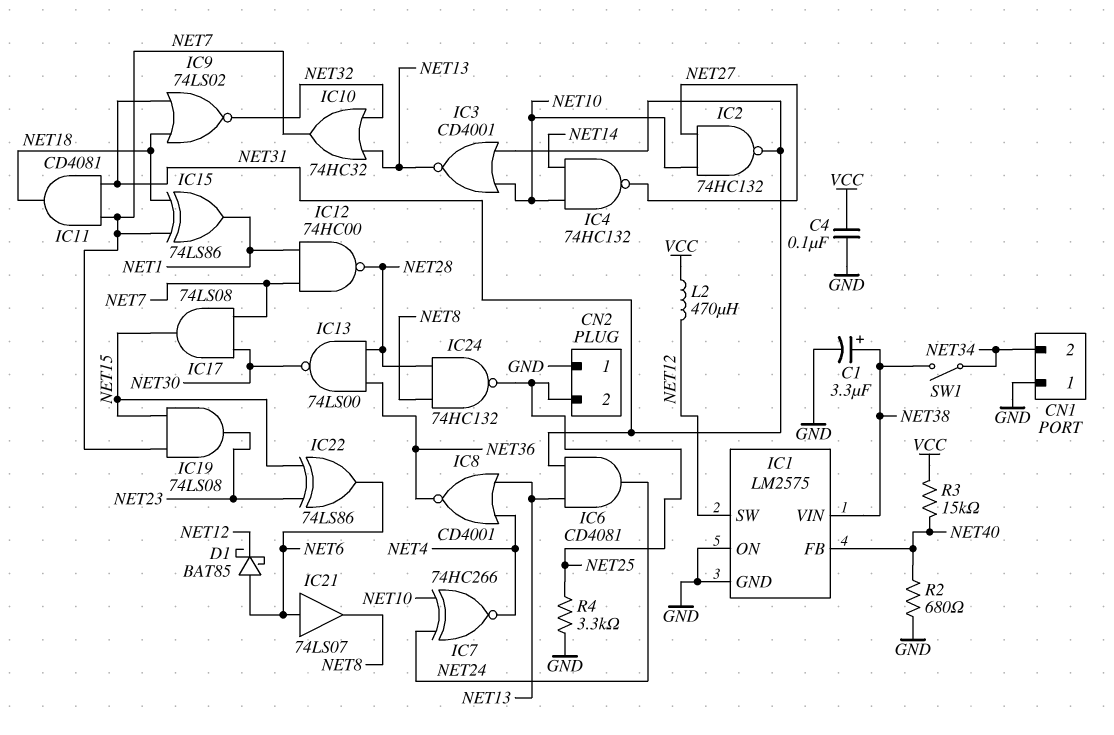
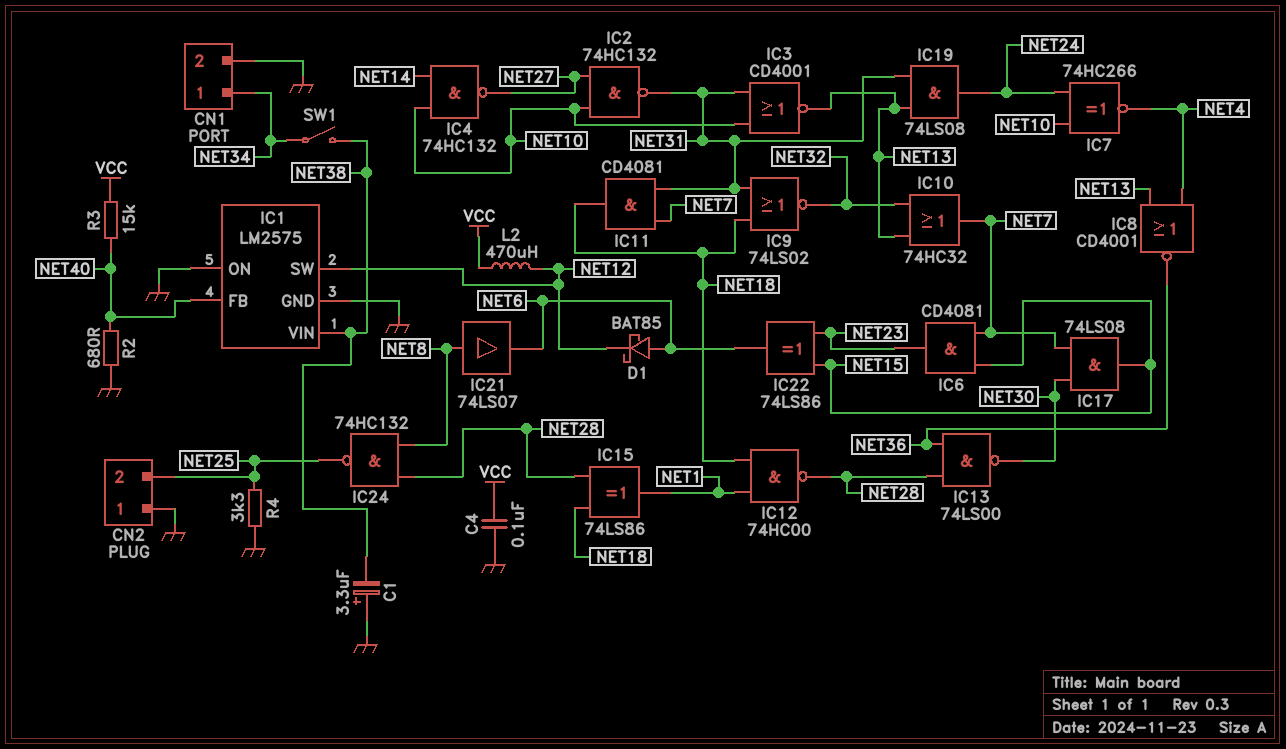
C1: 3.3uF (plus NET38, minus GND) -> 3.3uF (plus GND, minus NET38)
CN1 pin 1: GND -> NET34
CN1 pin 2: NET34 -> GND
IC6: AND CD4081 (in NET13, in NET31, out NET24) -> AND CD4081 (in NET7, in NET15, out NET23)
IC12: NAND 74HC00 (in NET1, in NET7, out NET28) -> NAND 74HC00 (in NET1, in NET18, out NET28)
IC15: XOR 74LS86 (in NET7, in NET18, out NET1) -> XOR 74LS86 (in NET18, in NET28, out NET1)
IC19: AND 74LS08 (in NET7, in NET15, out NET23) -> AND 74LS08 (in NET13, in NET31, out NET24)
IC21: buffer 74LS07 (in NET6, out NET8) -> buffer 74LS07 (in NET8, out NET6)

